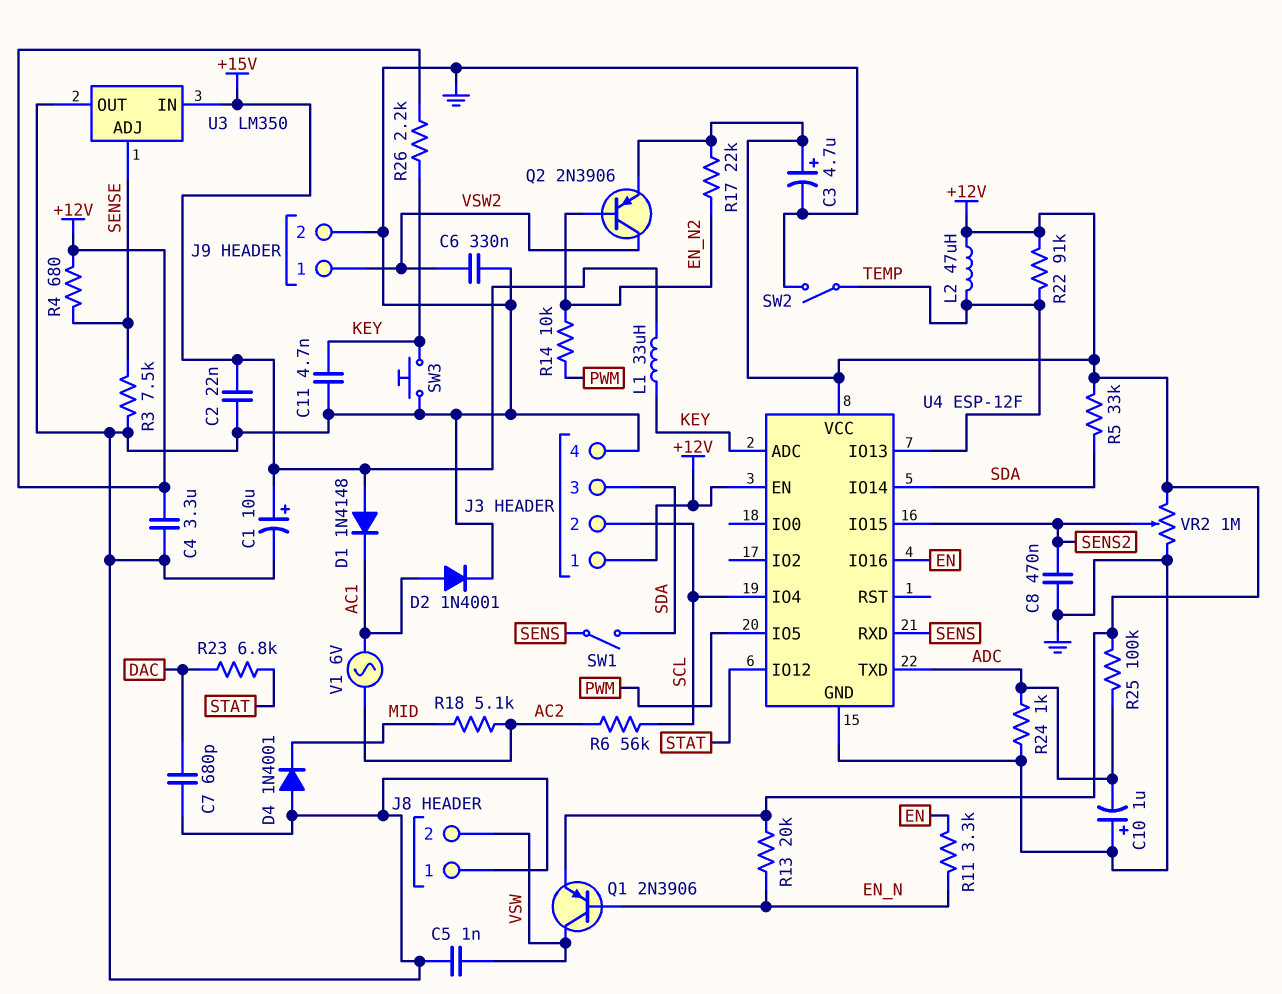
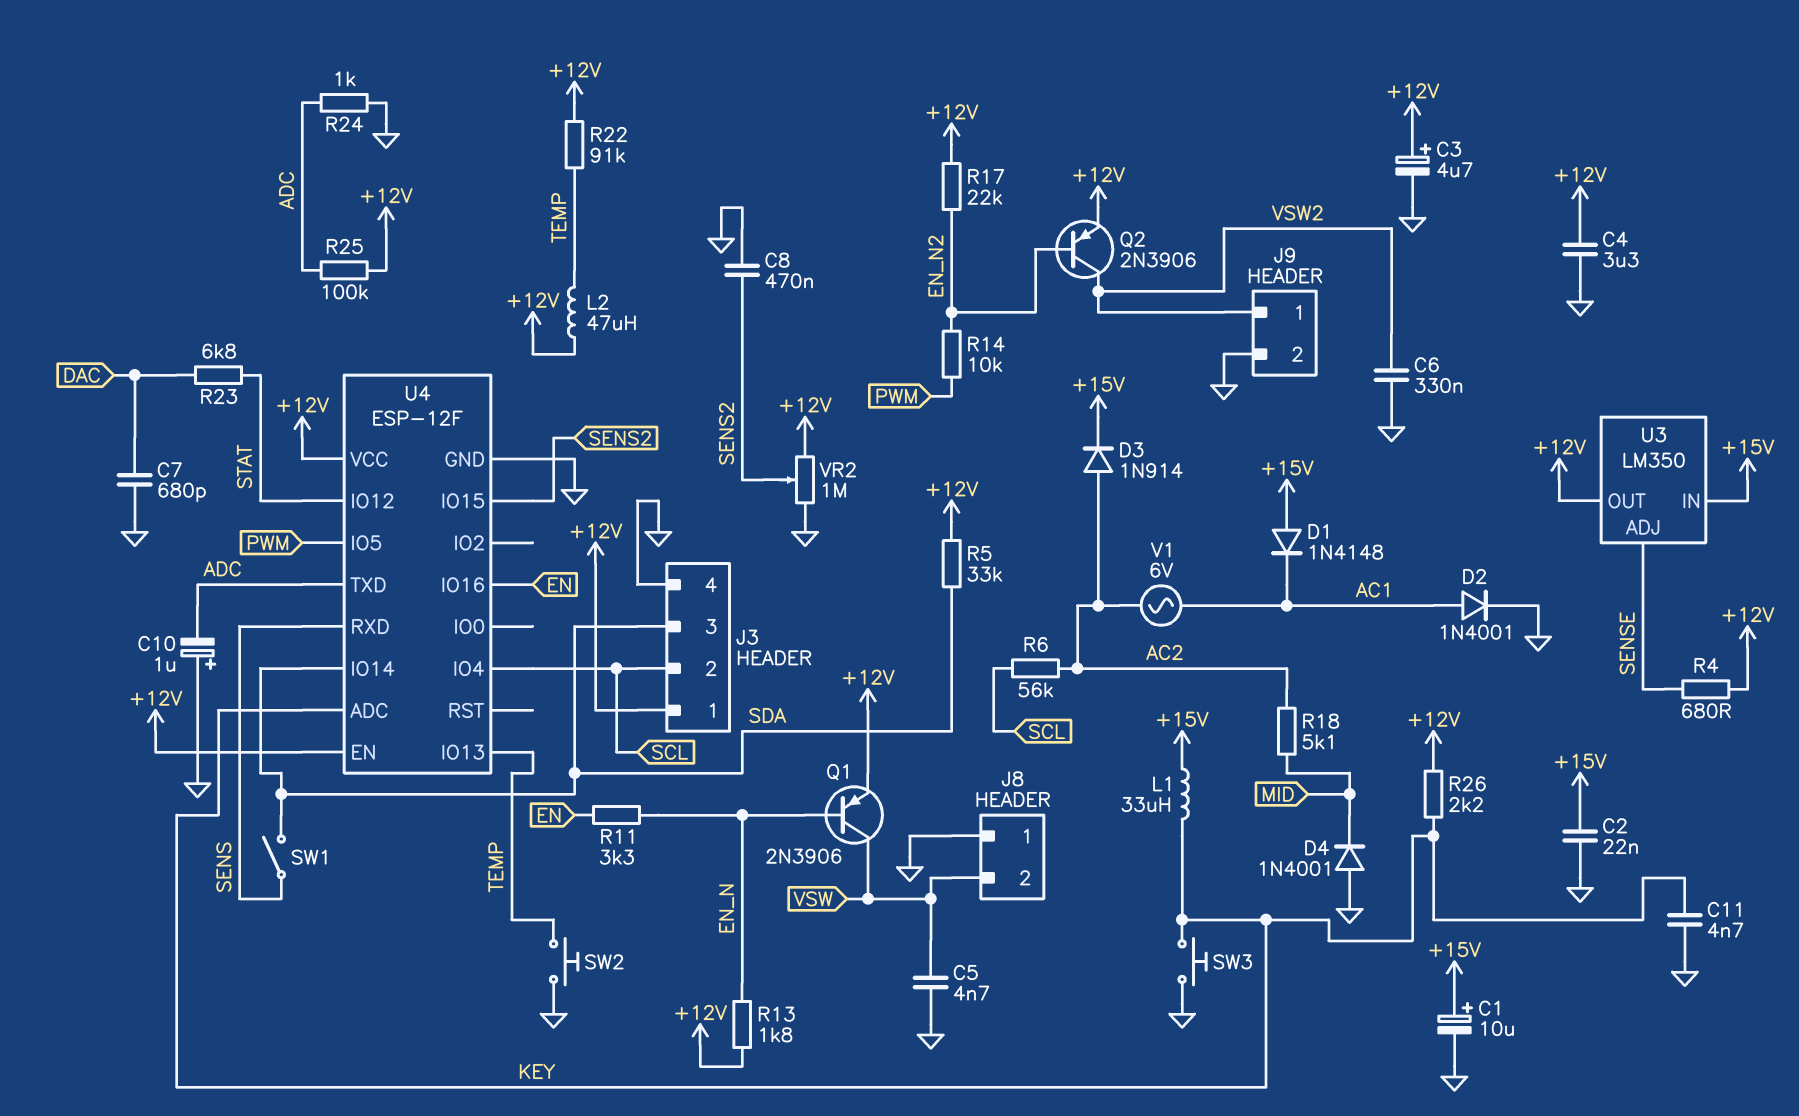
C5: 1nF (GND, VSW) -> 4.7nF (GND, VSW)
D3: none -> diode 1N914 (A AC2, K +15V)
R3: 7.5k (GND, SENSE) -> none
R13: 20k (+12V, EN_N) -> 1.8k (+12V, EN_N)
SW2: switch (GND, TEMP) -> button (GND, TEMP)
U3 pin OUT: GND -> +12V

